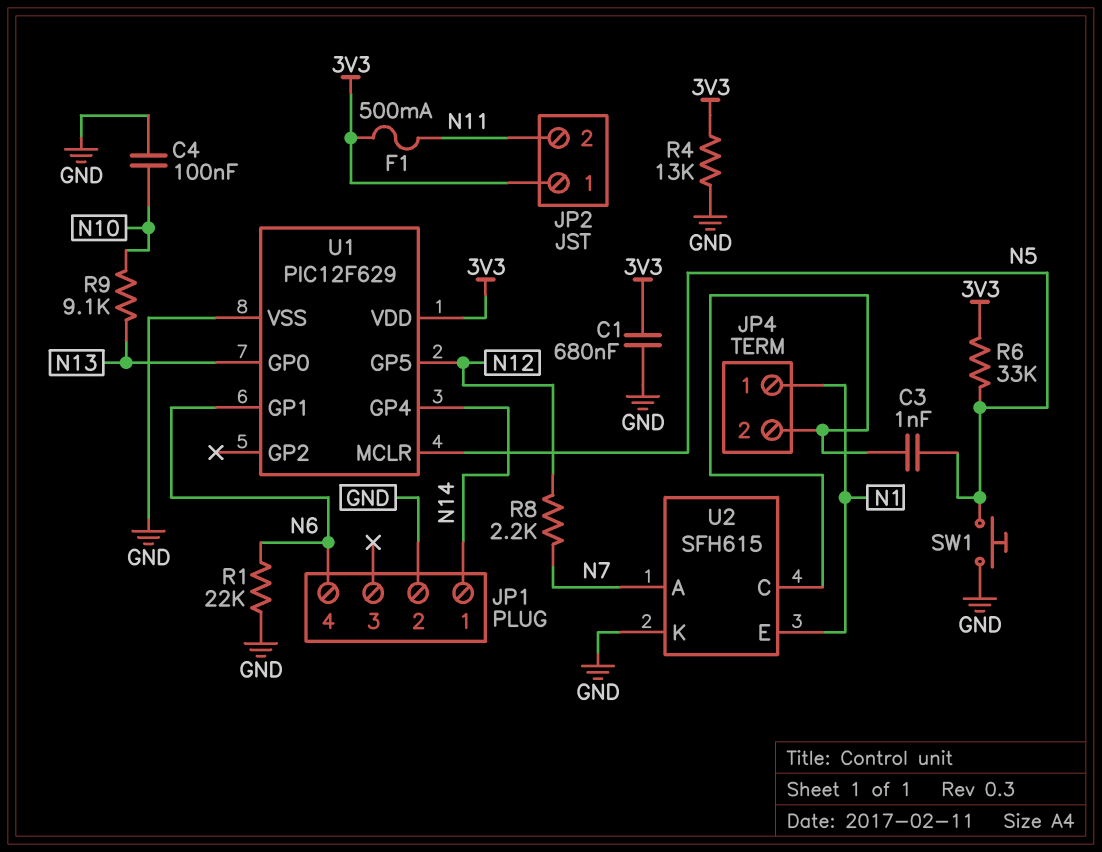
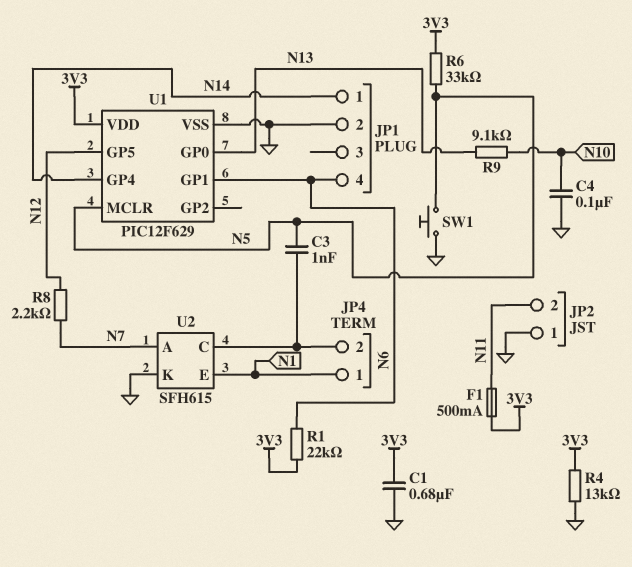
JP2 pin 1: 3V3 -> GND
R1: 22k (GND, N6) -> 22k (3V3, N6)

